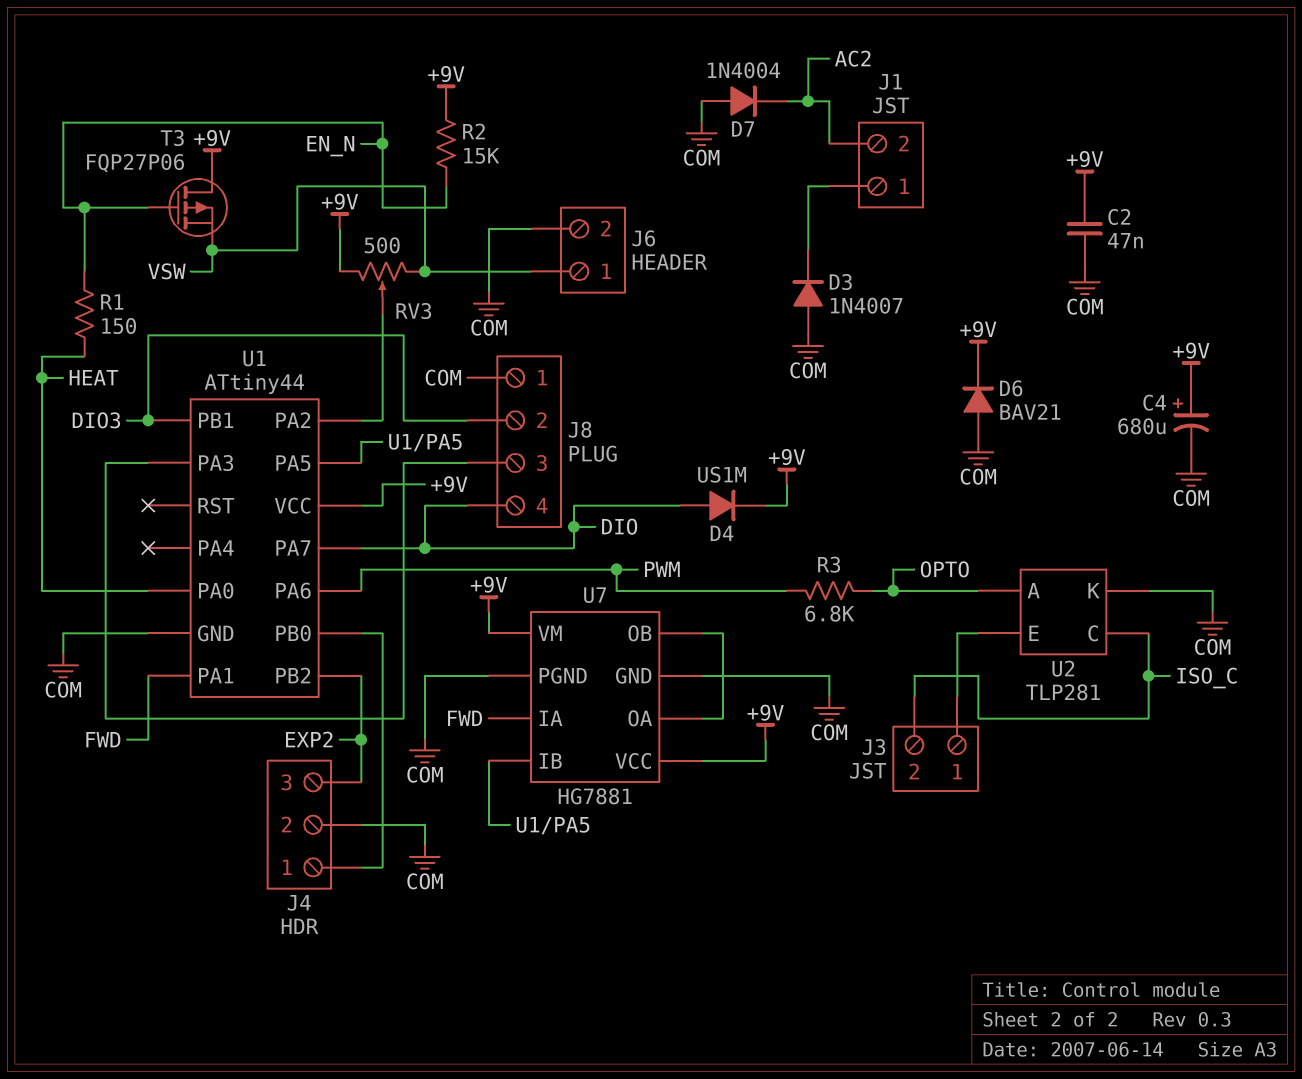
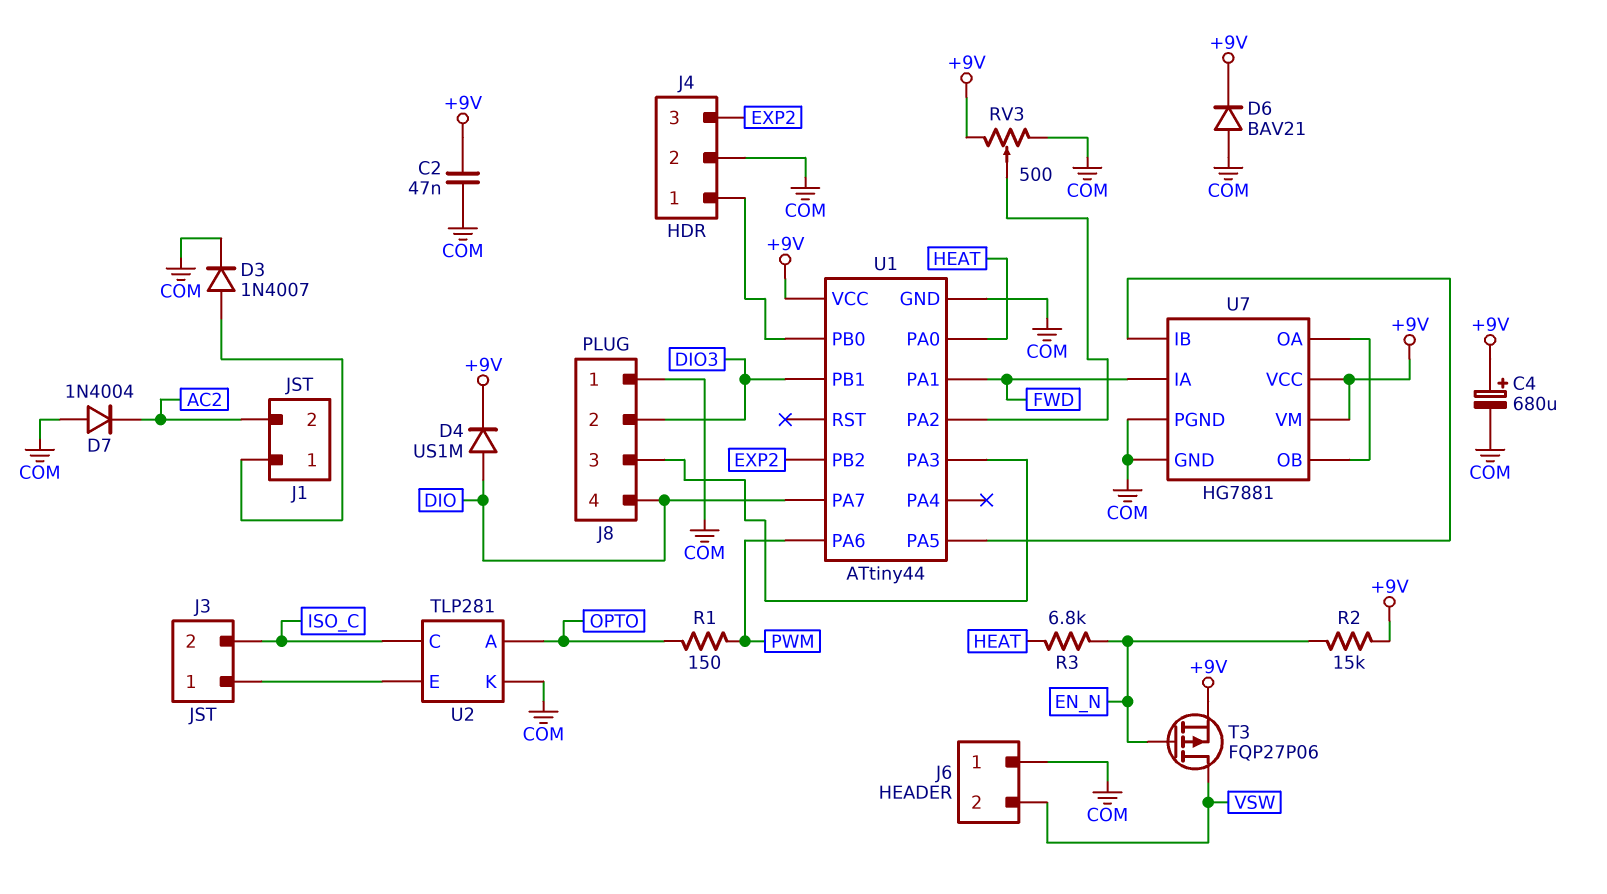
D3: diode 1N4007 (A COM, K J1/1) -> diode 1N4007 (A J1/1, K COM)
J6 pin 1: VSW -> COM
J6 pin 2: COM -> VSW
R1: 150 (EN_N, HEAT) -> 150 (OPTO, PWM)
R3: 6.8k (OPTO, PWM) -> 6.8k (EN_N, HEAT)
RV3: 500 (+9V, VSW, wiper U1/PA2) -> 500 (+9V, COM, wiper U1/PA2)
T3: PMOS FQP27P06 (G EN_N, D +9V, S VSW) -> PMOS FQP27P06 (G EN_N, D VSW, S +9V)

